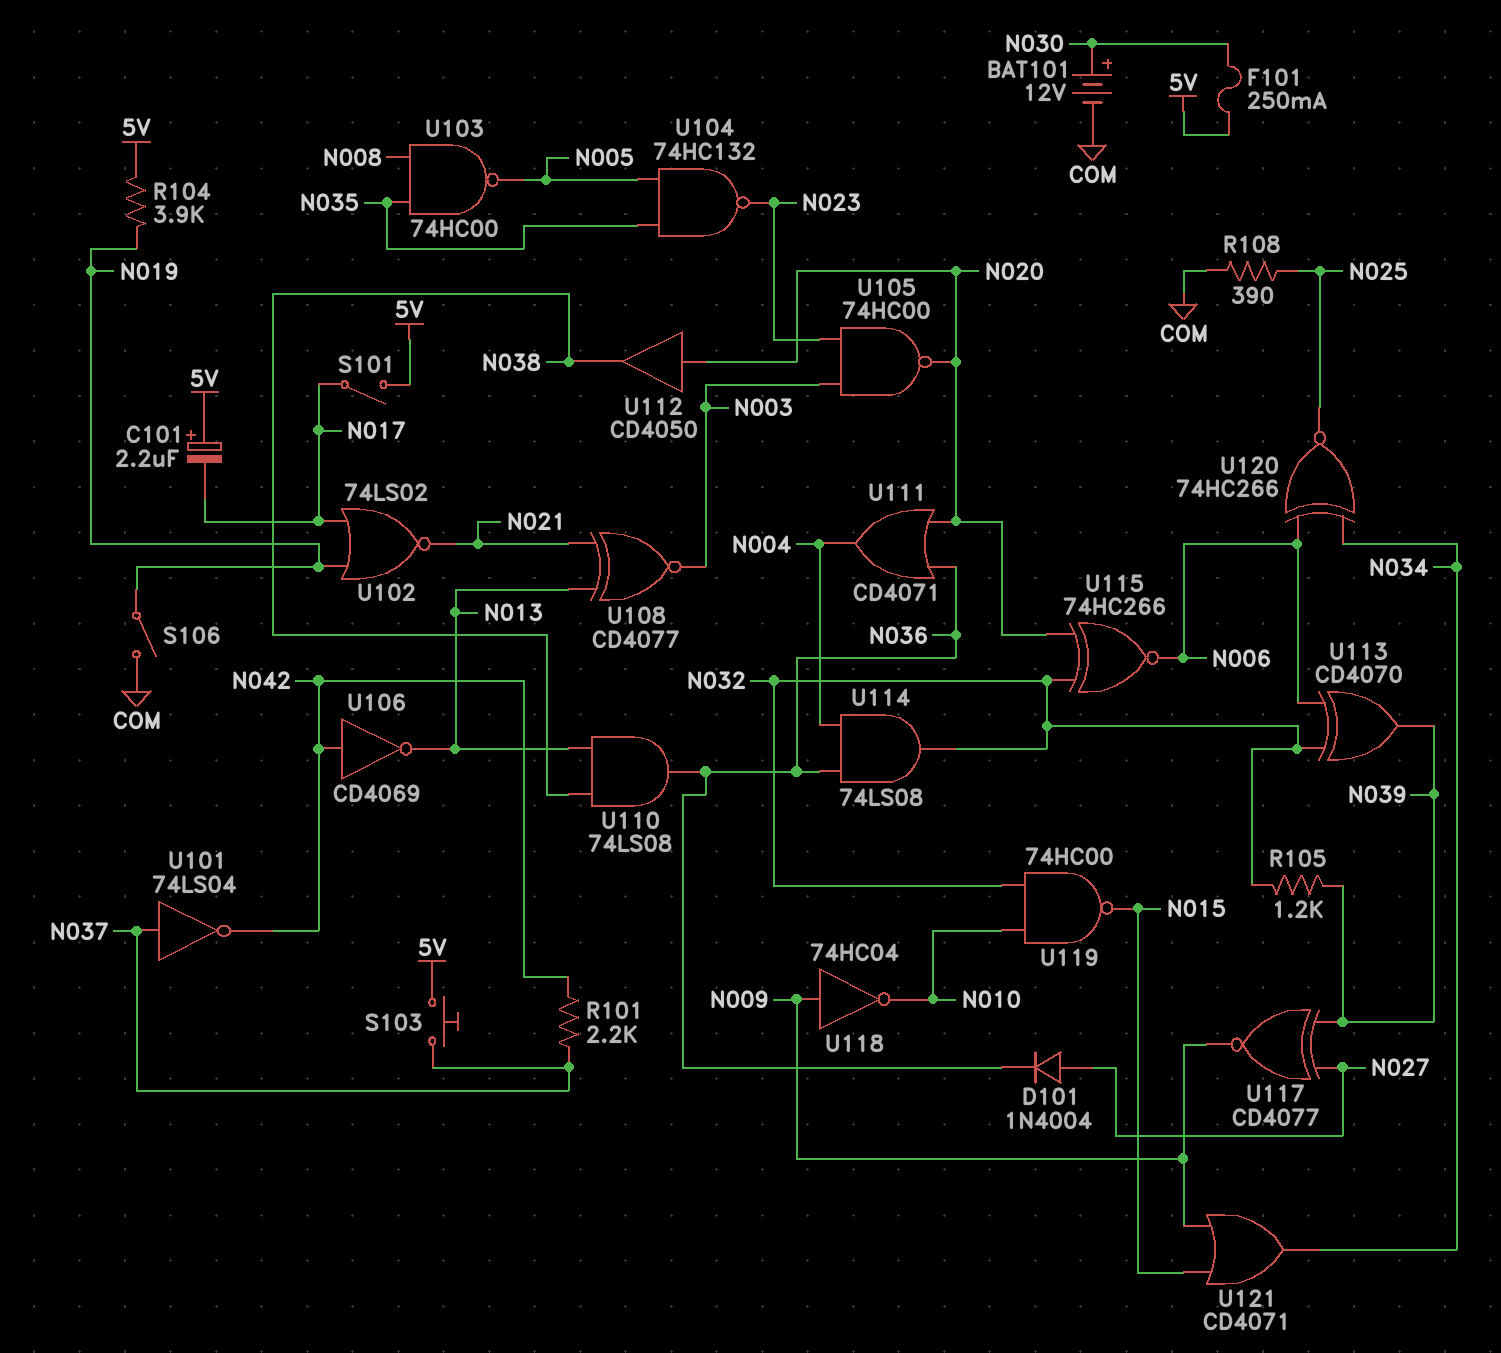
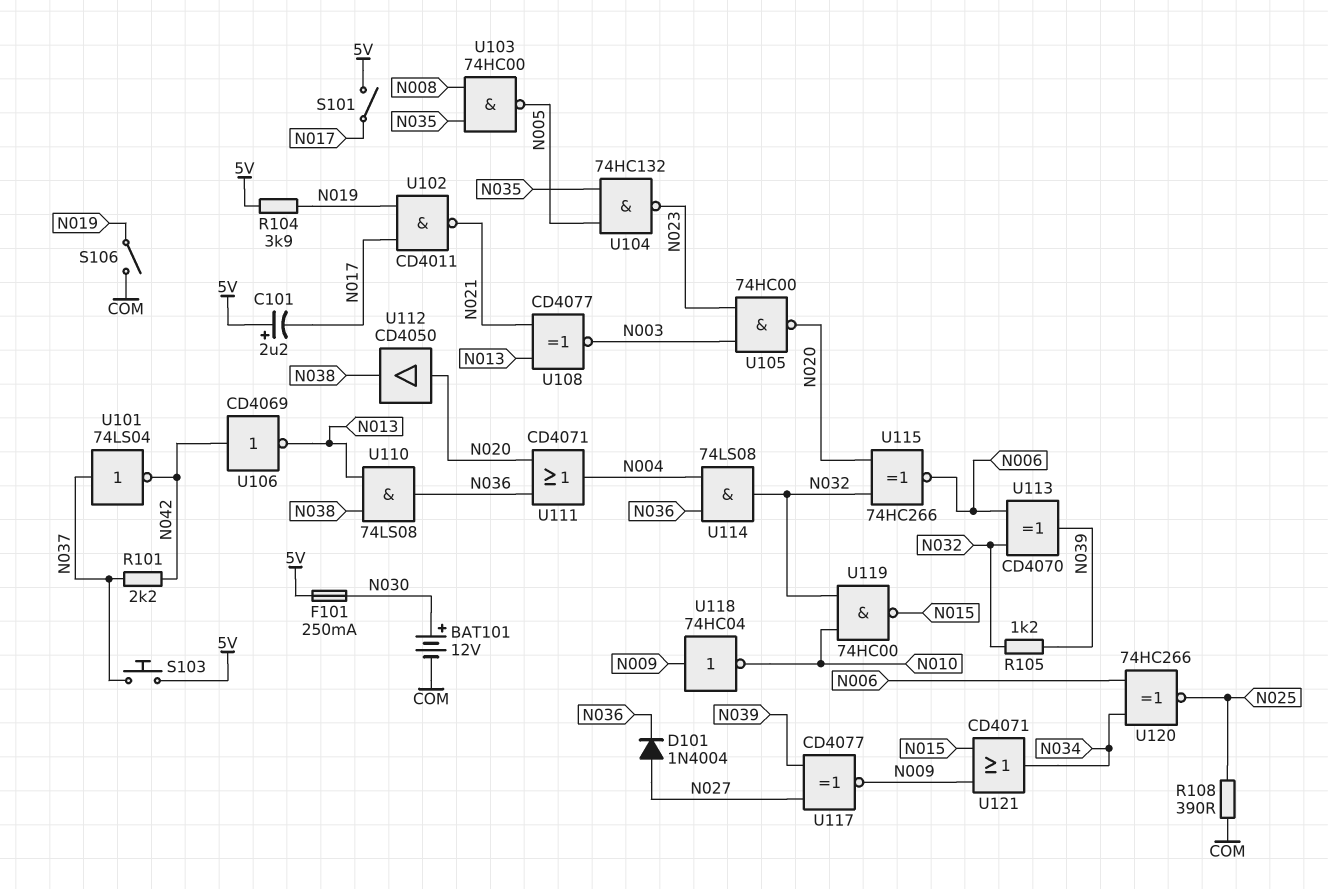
U102: NOR 74LS02 (in N017, in N019, out N021) -> NAND CD4011 (in N017, in N019, out N021)

